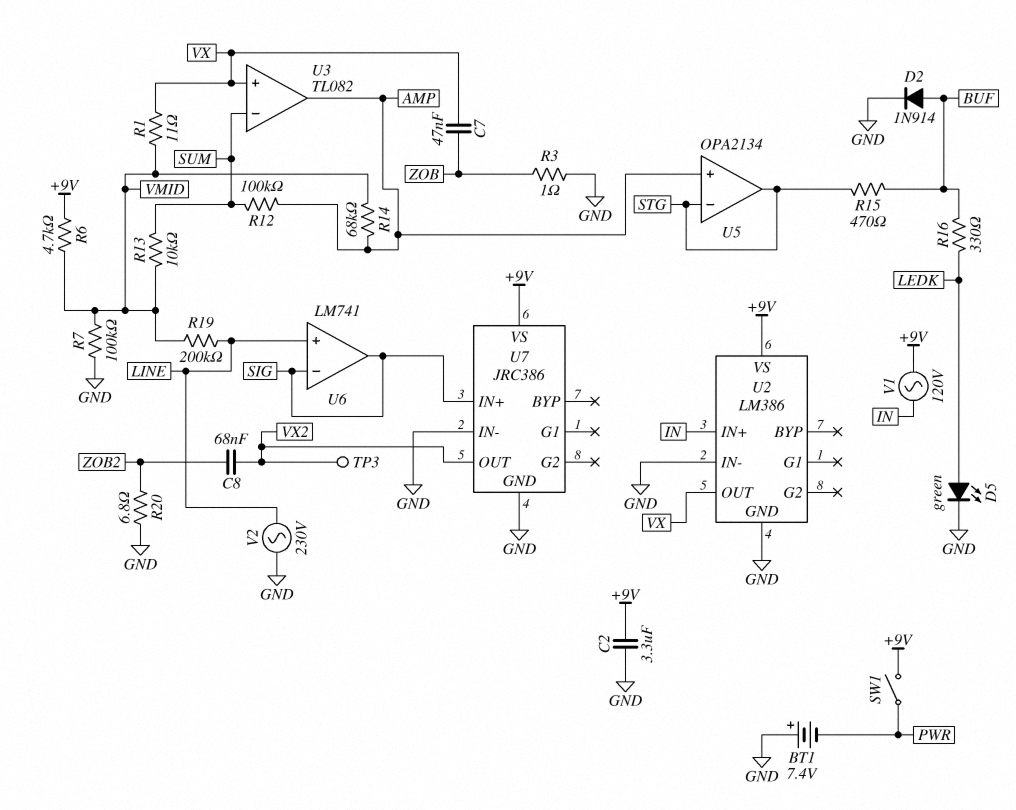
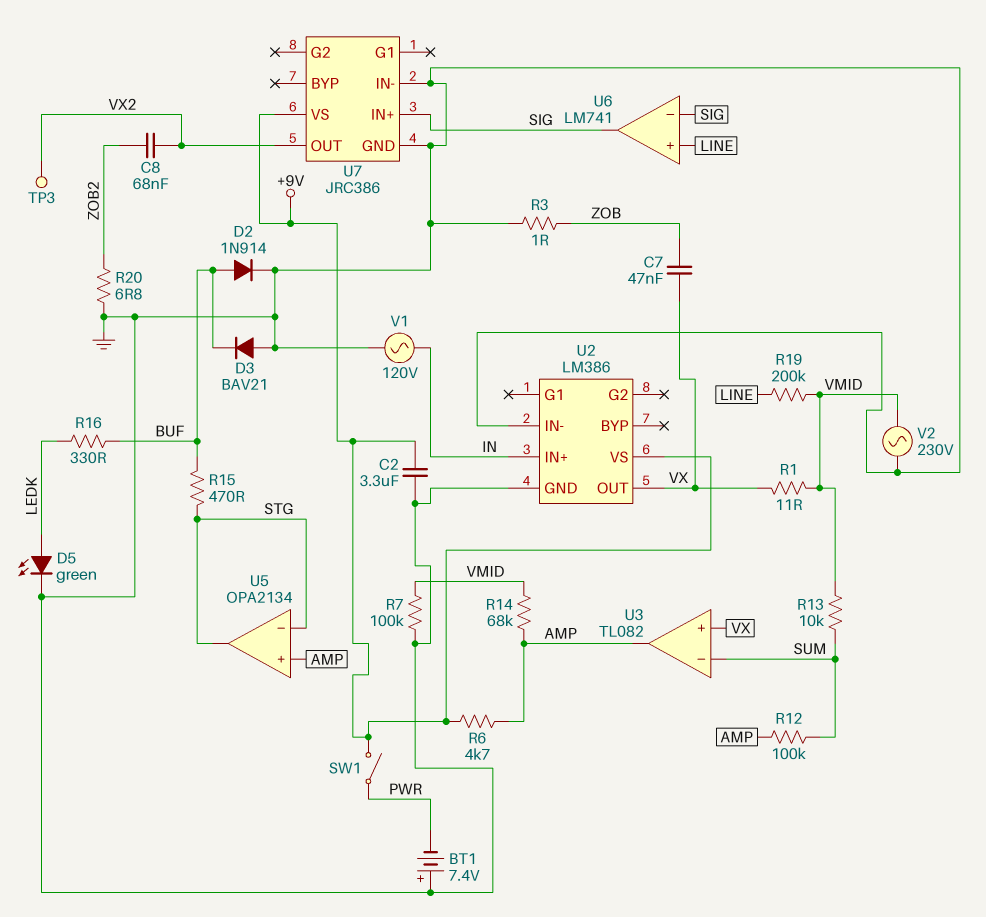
D3: none -> diode BAV21 (A GND, K BUF)
R6: 4.7k (+9V, VMID) -> 4.7k (+9V, AMP)
V1: AC 120V (+9V, IN) -> AC 120V (GND, IN)
V2: AC 230V (GND, LINE) -> AC 230V (GND, VMID)

